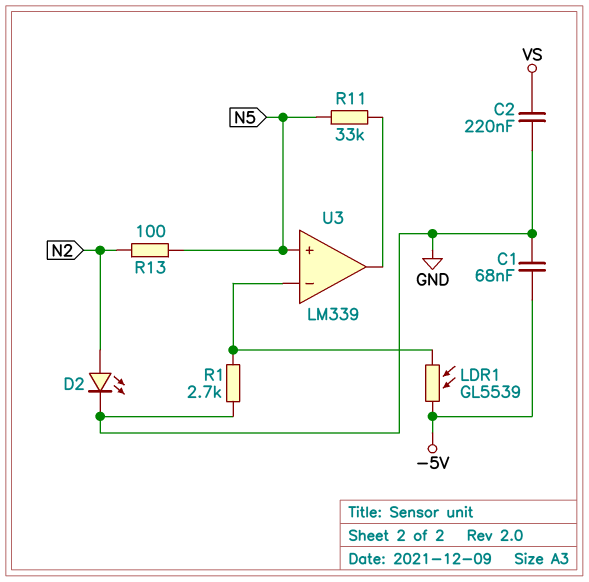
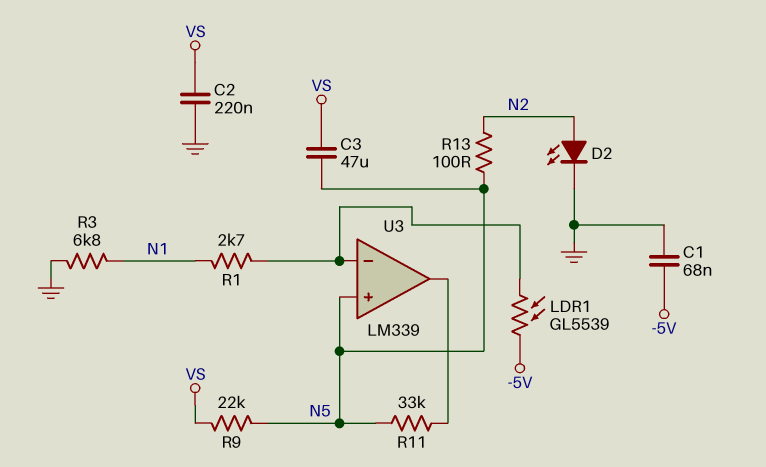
C3: none -> 47uF (N5, VS)
R1: 2.7k (GND, U3/in-) -> 2.7k (N1, U3/in-)
R3: none -> 6.8k (GND, N1)
R9: none -> 22k (N5, VS)

